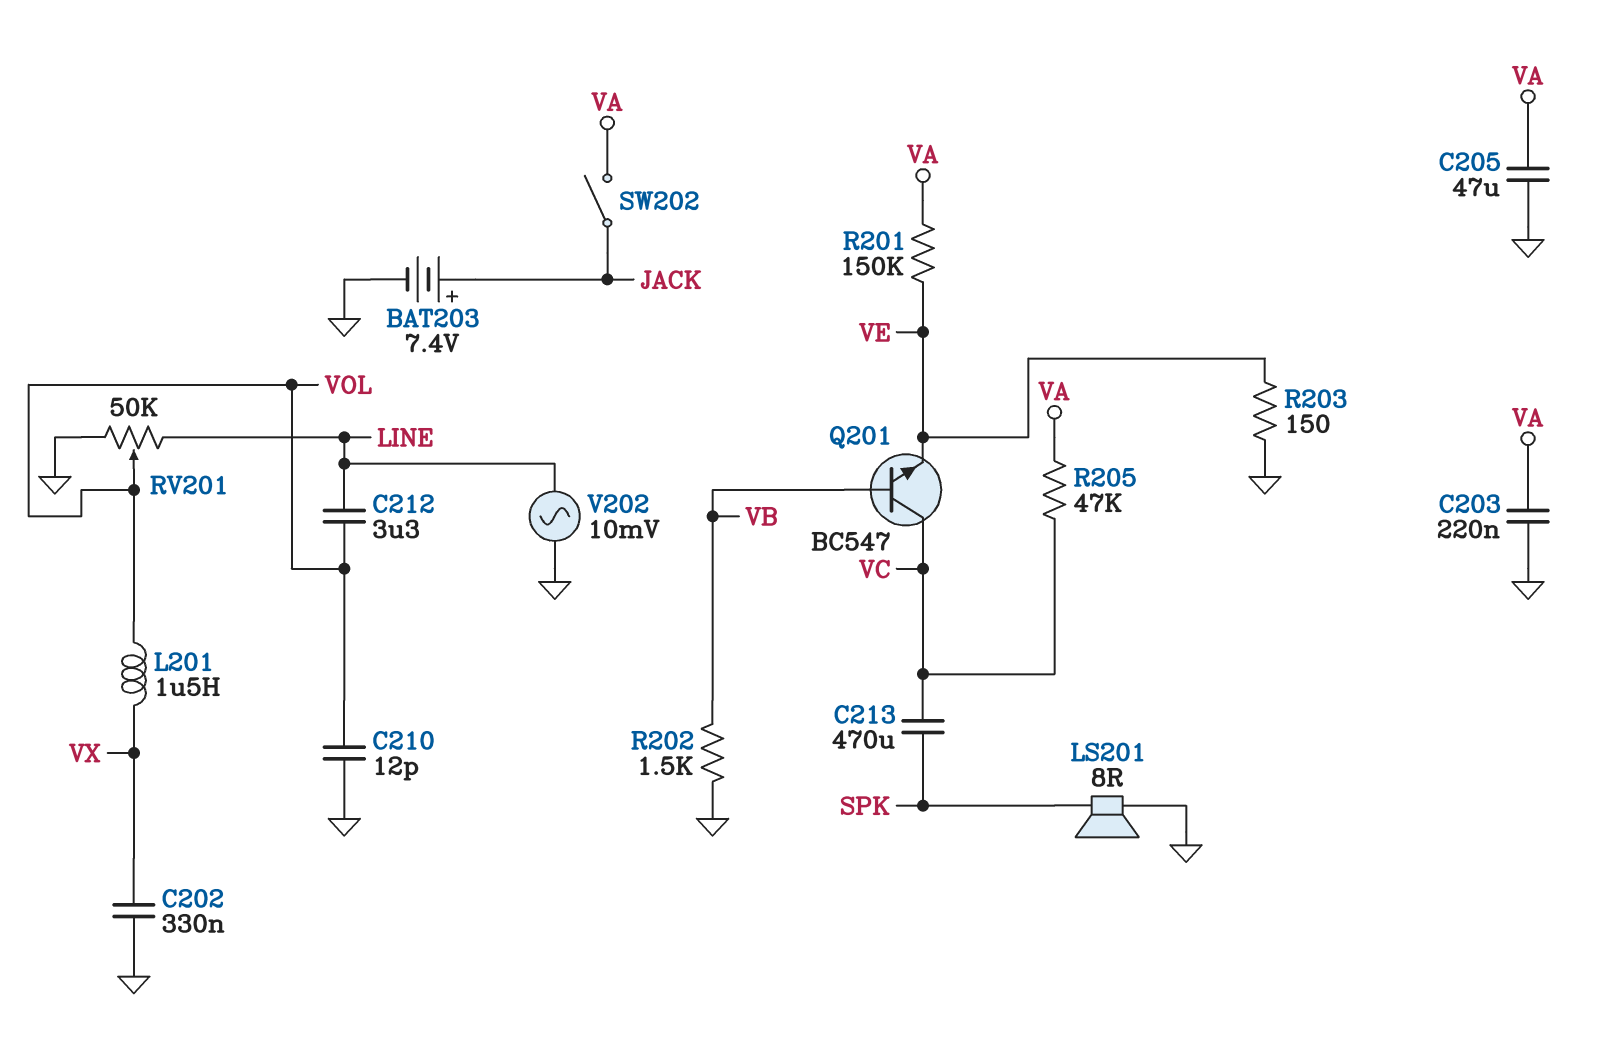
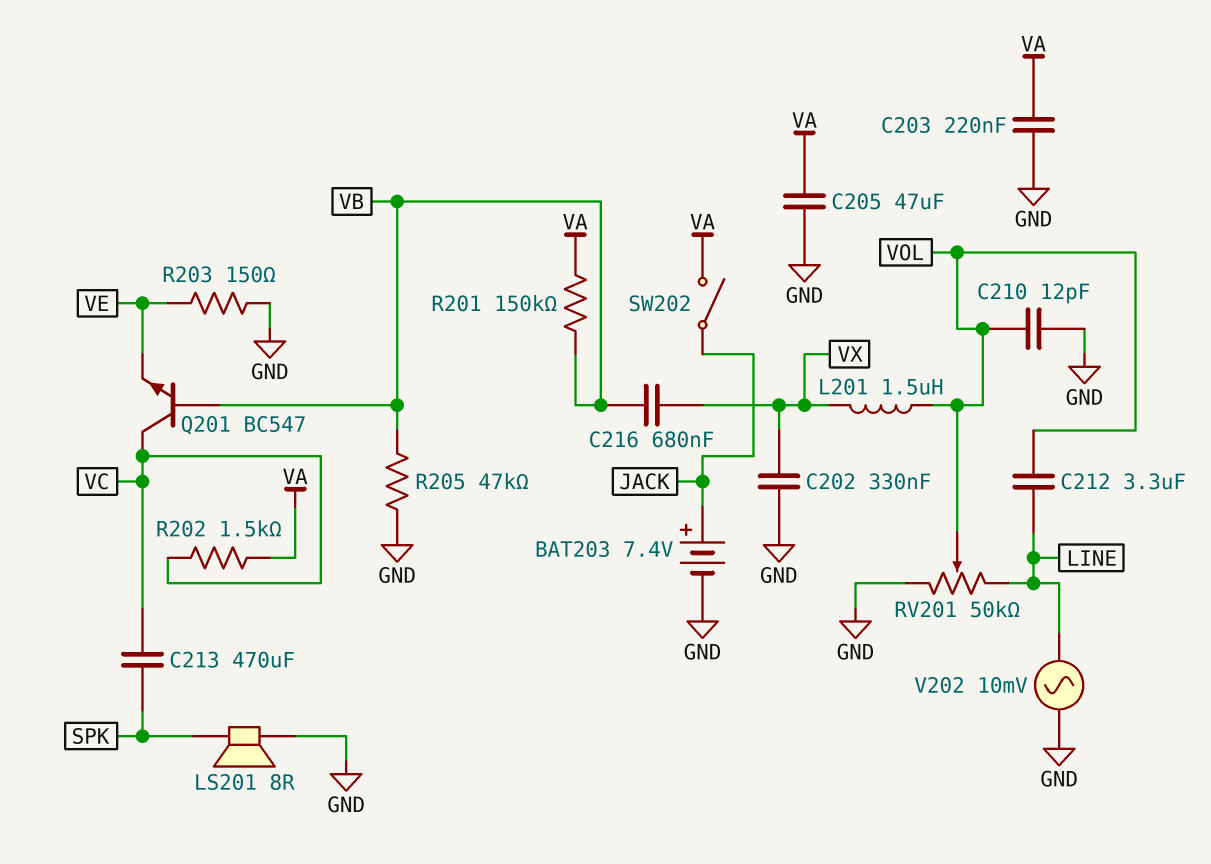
C216: none -> 680nF (VB, VX)
R201: 150k (VA, VE) -> 150k (VA, VB)
R202: 1.5k (GND, VB) -> 1.5k (VA, VC)
R205: 47k (VA, VC) -> 47k (GND, VB)

